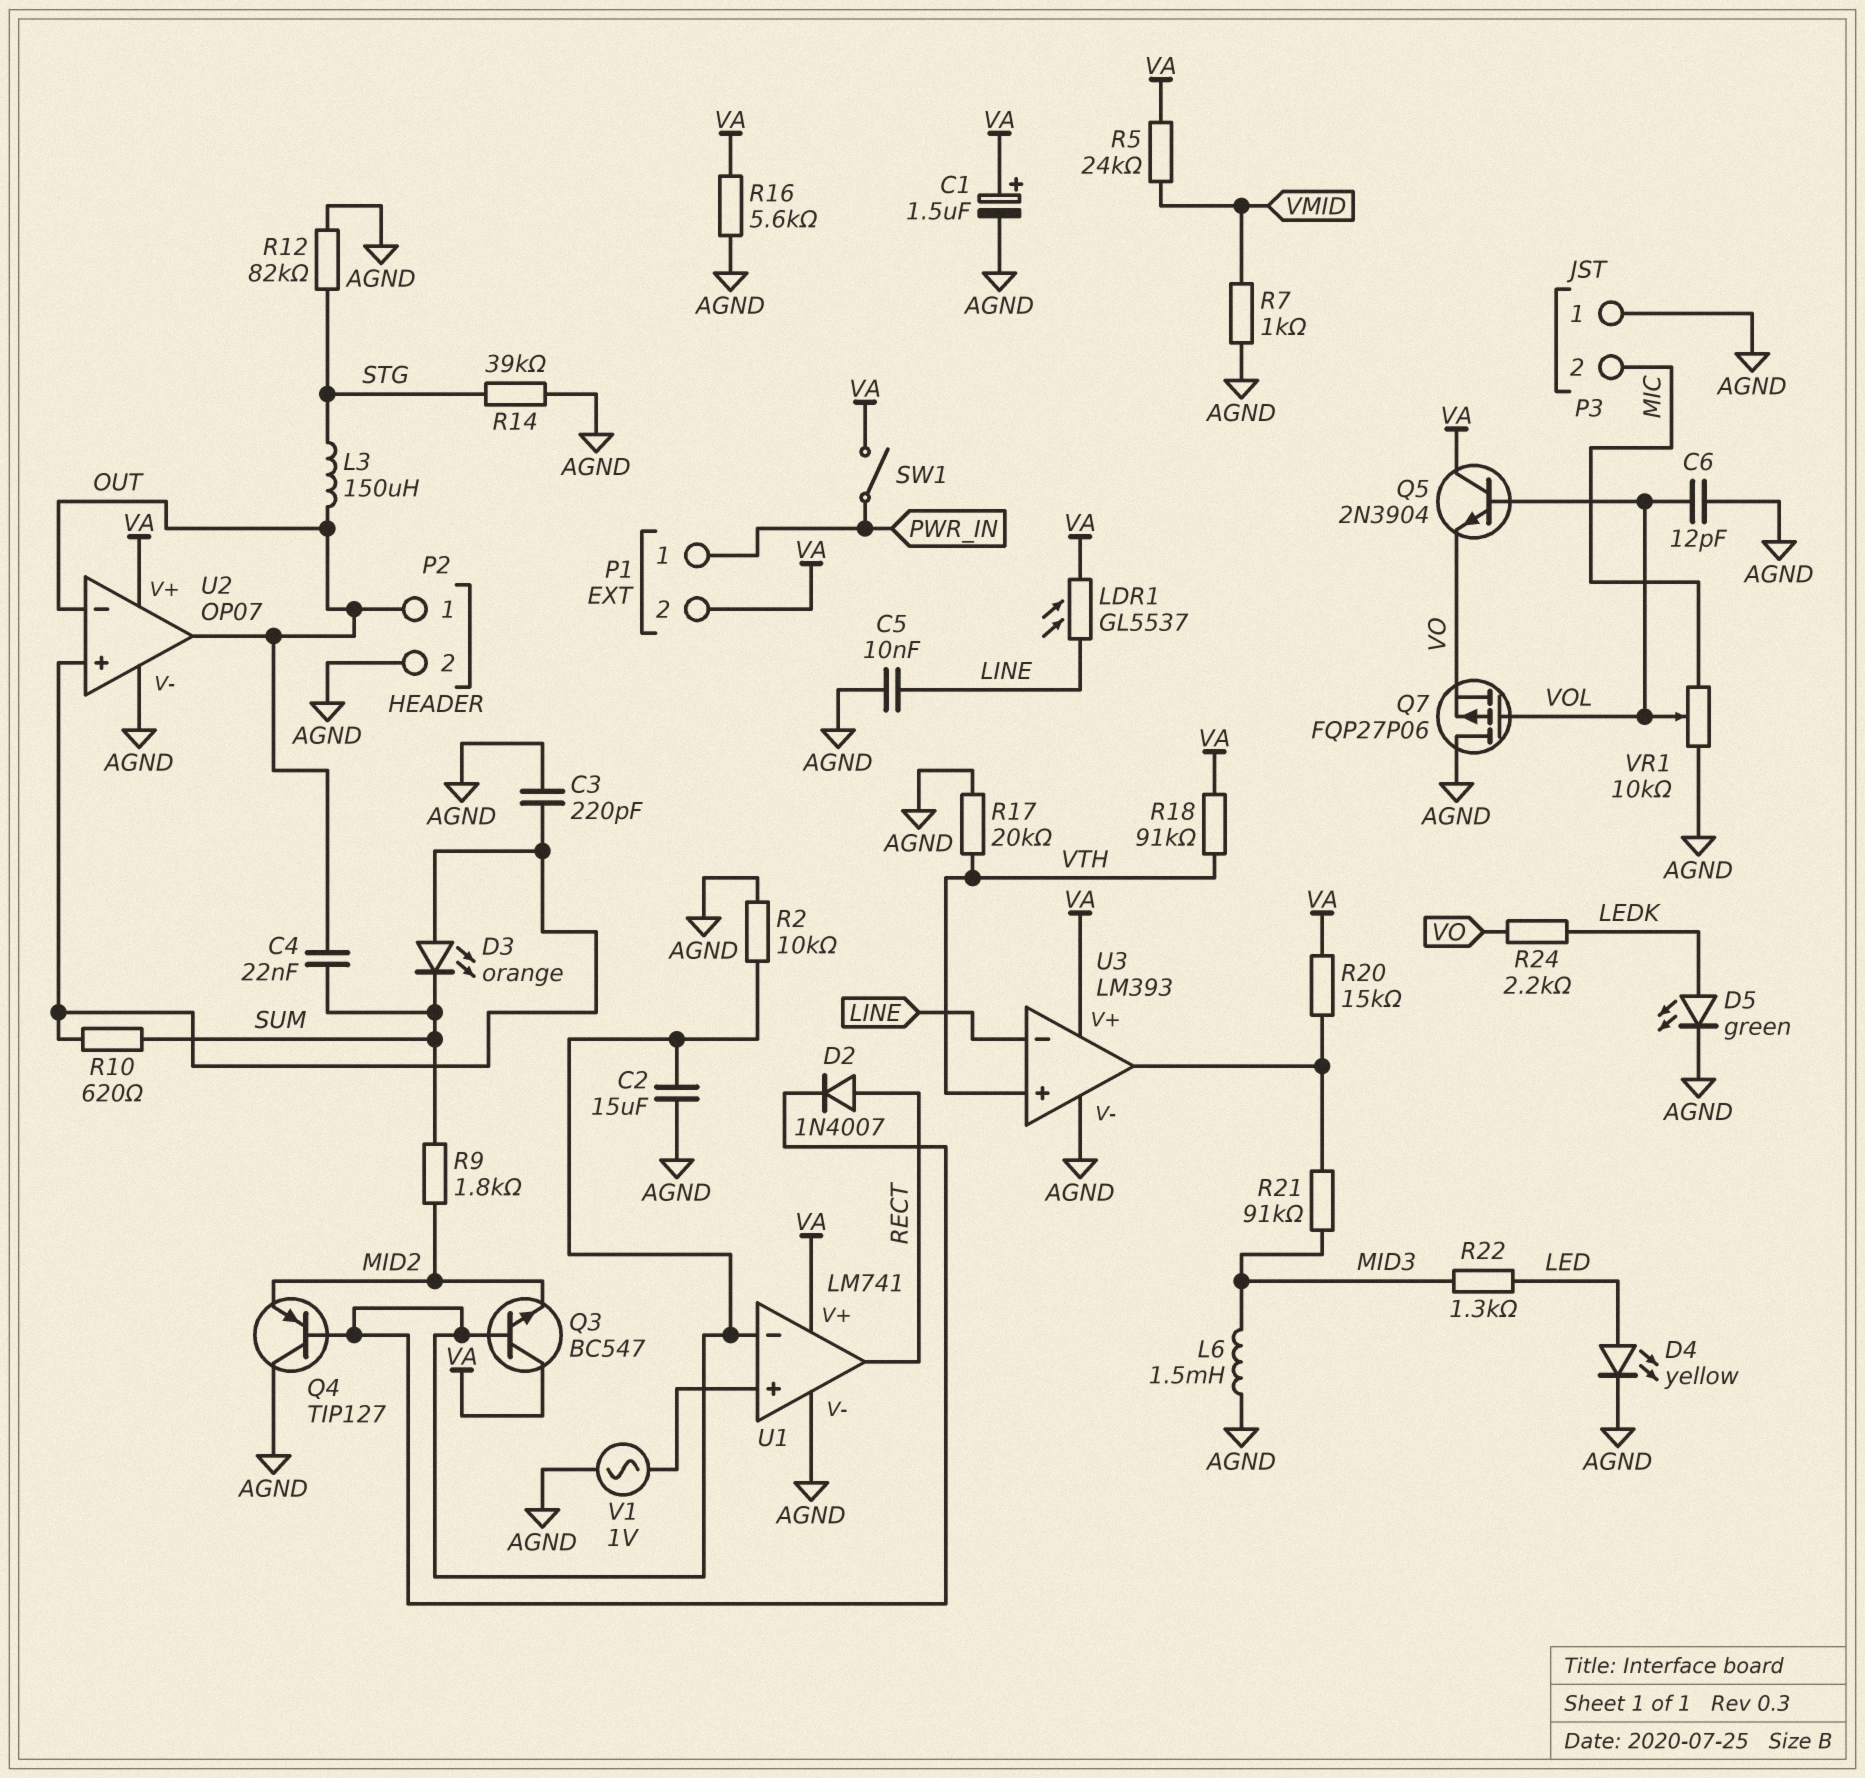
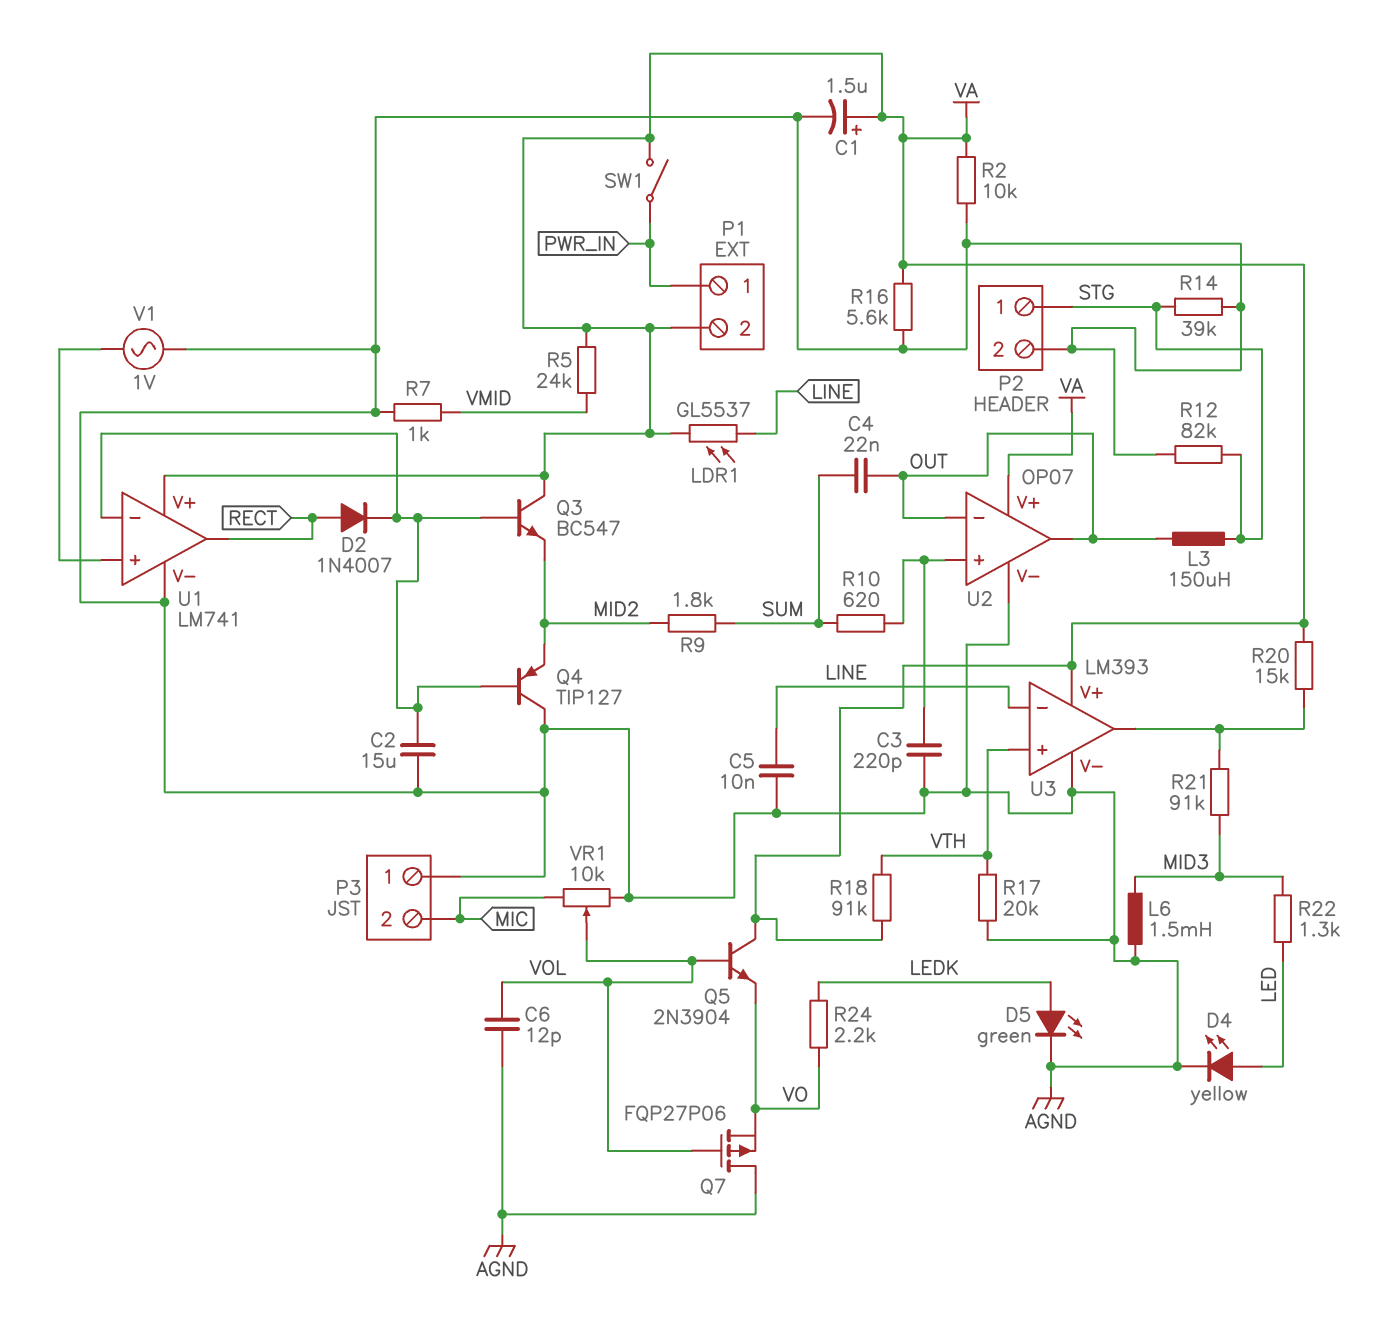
D3: LED orange (A U2/in+, K SUM) -> none
P2 pin 1: OUT -> STG
R2: 10k (AGND, U1/in-) -> 10k (AGND, VA)

